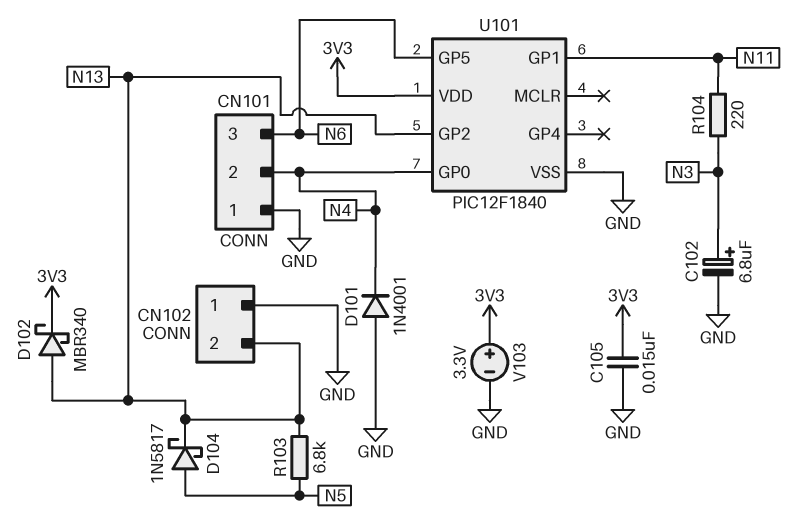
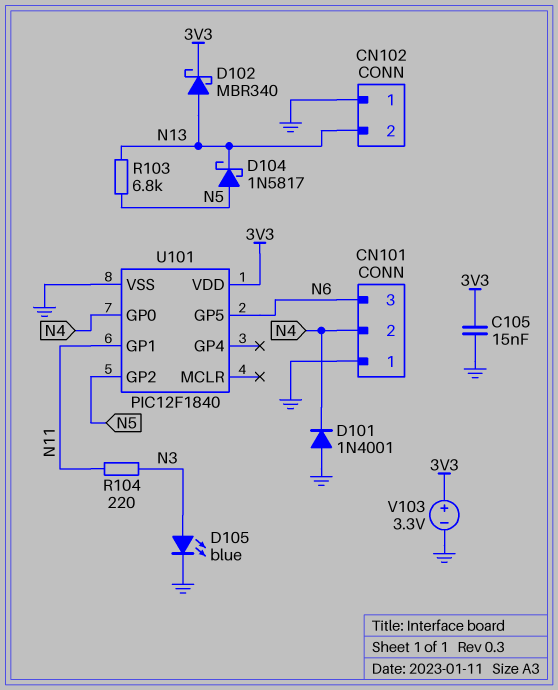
C102: 6.8uF (plus N3, minus GND) -> none
D105: none -> LED blue (A N3, K GND)
U101 pin GP2: N13 -> N5

